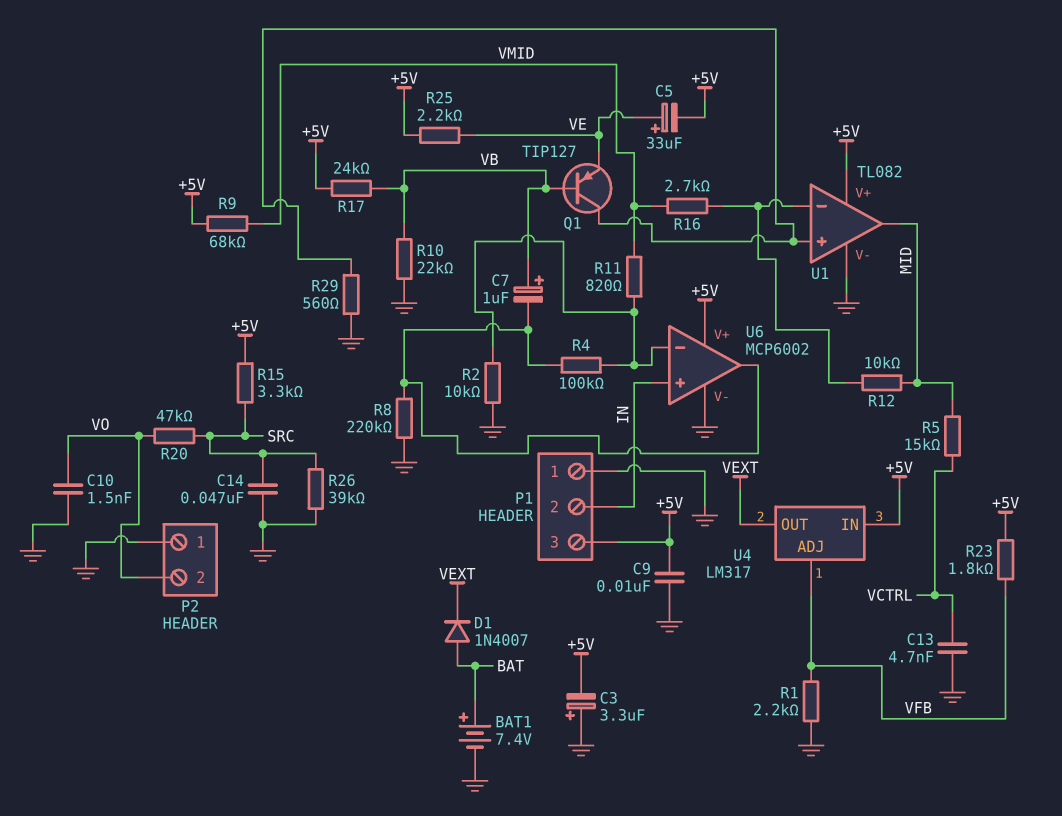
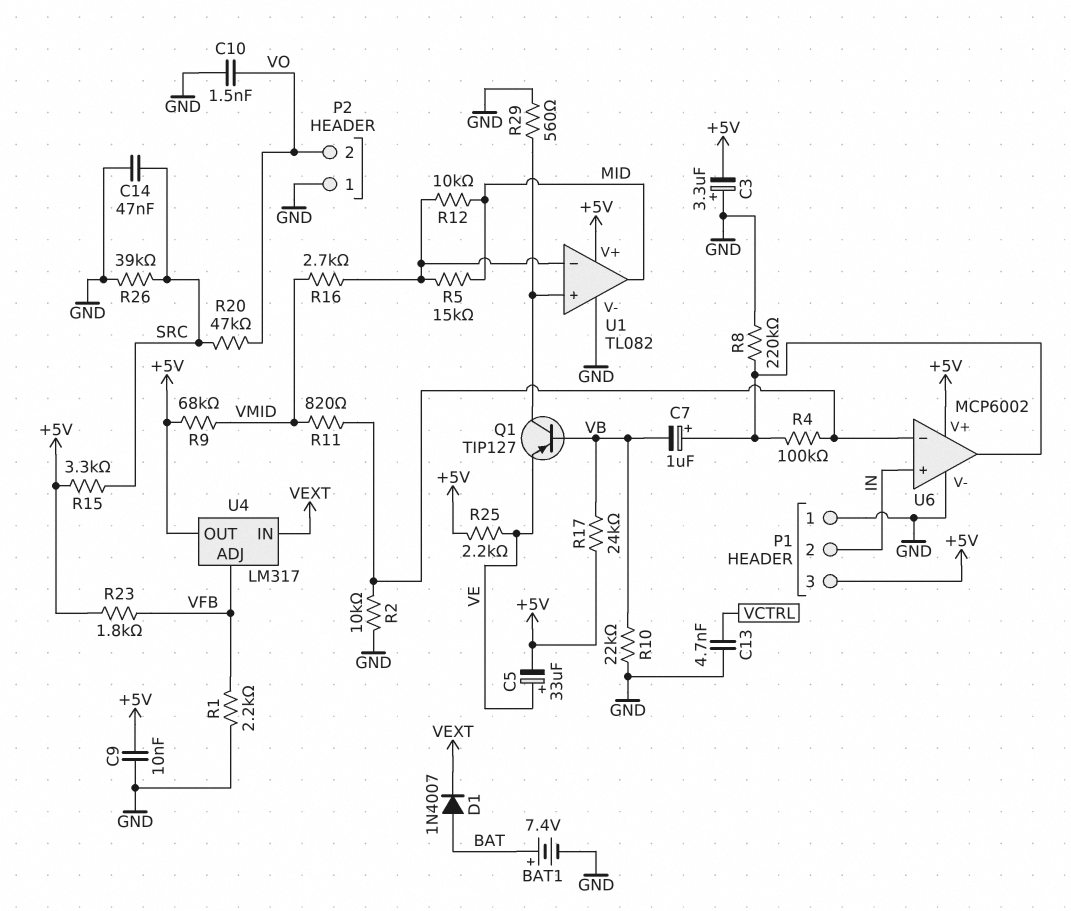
C7: 1uF (plus VB, minus U6/out) -> 1uF (plus U6/out, minus VB)
R5: 15k (MID, VCTRL) -> 15k (MID, U1/in-)
U4 pin IN: +5V -> VEXT
U4 pin OUT: VEXT -> +5V

